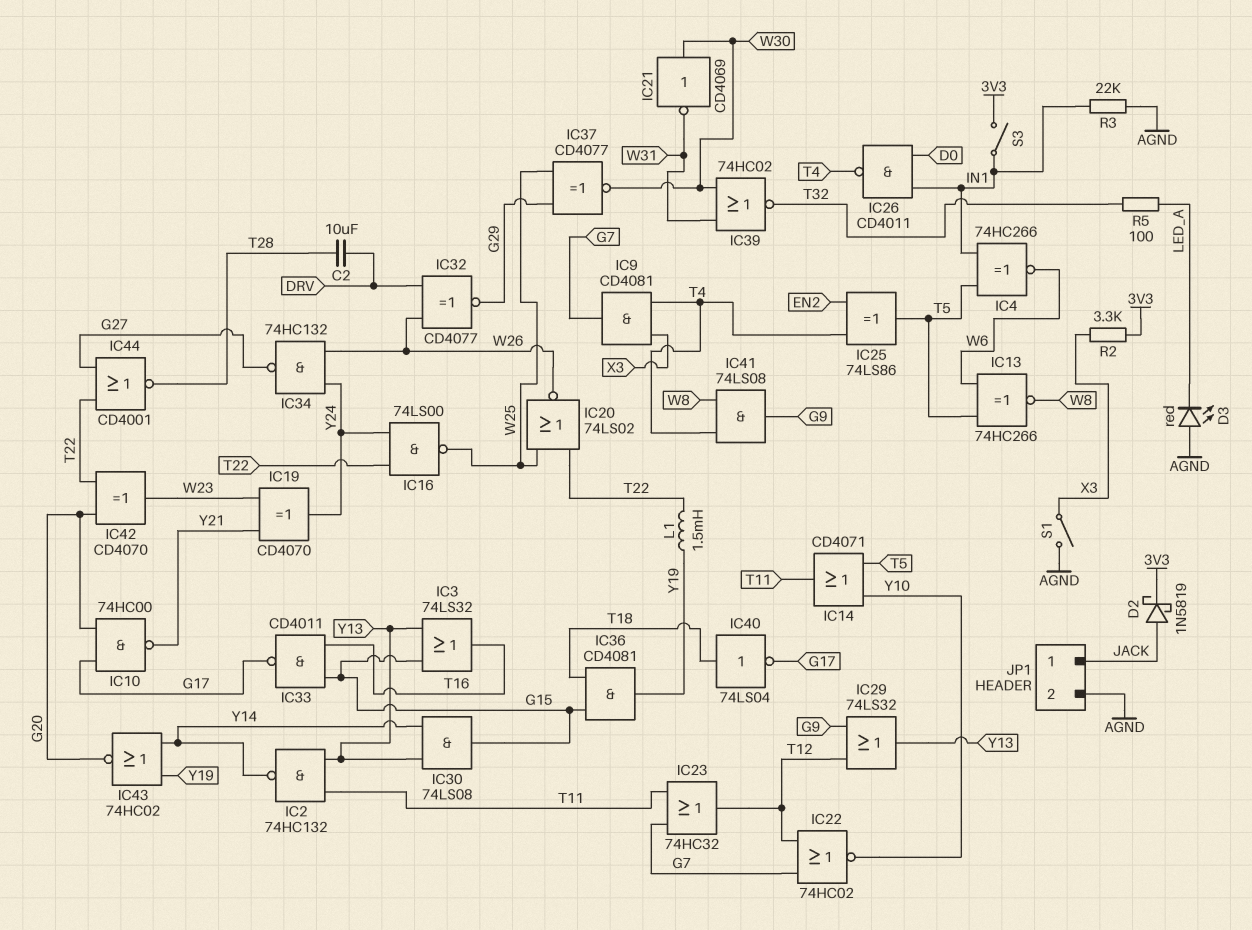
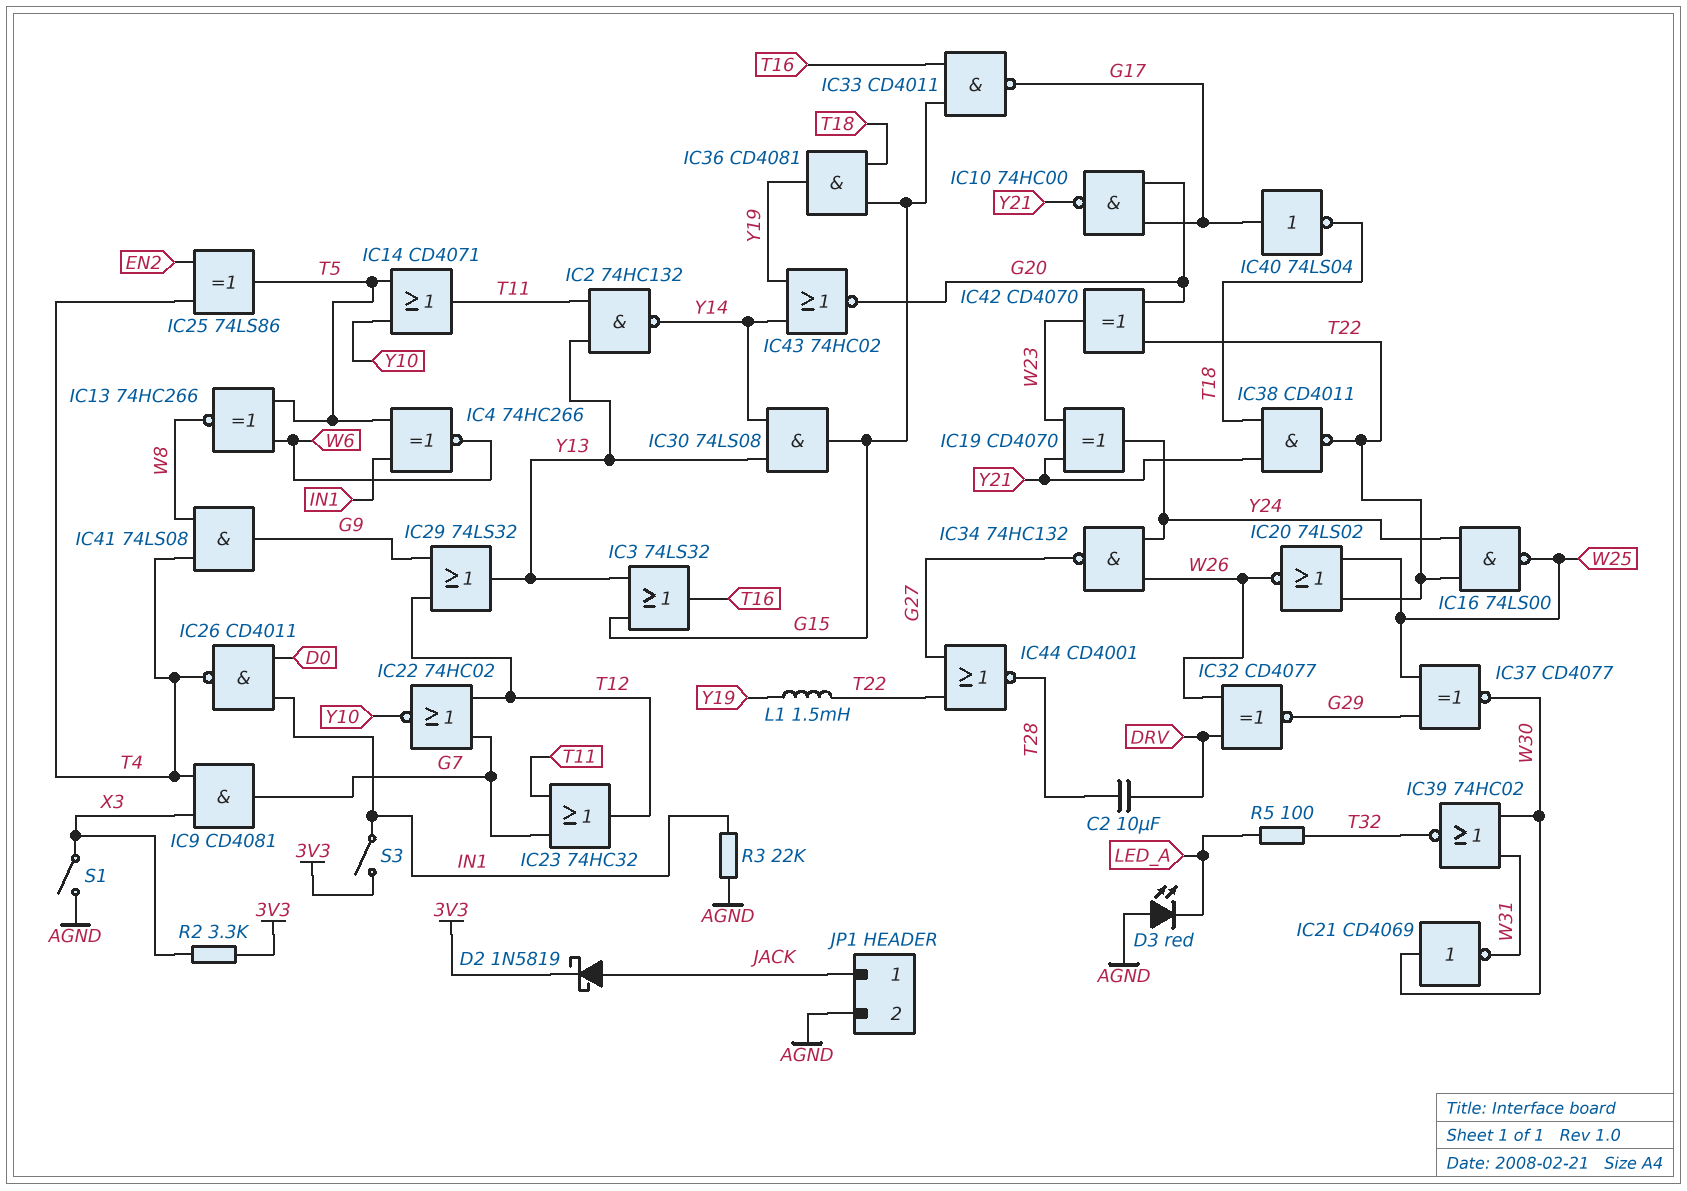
IC38: none -> NAND CD4011 (in T18, in Y21, out T22)
IC40: NOT 74LS04 (in T18, out G17) -> NOT 74LS04 (in G17, out T18)

